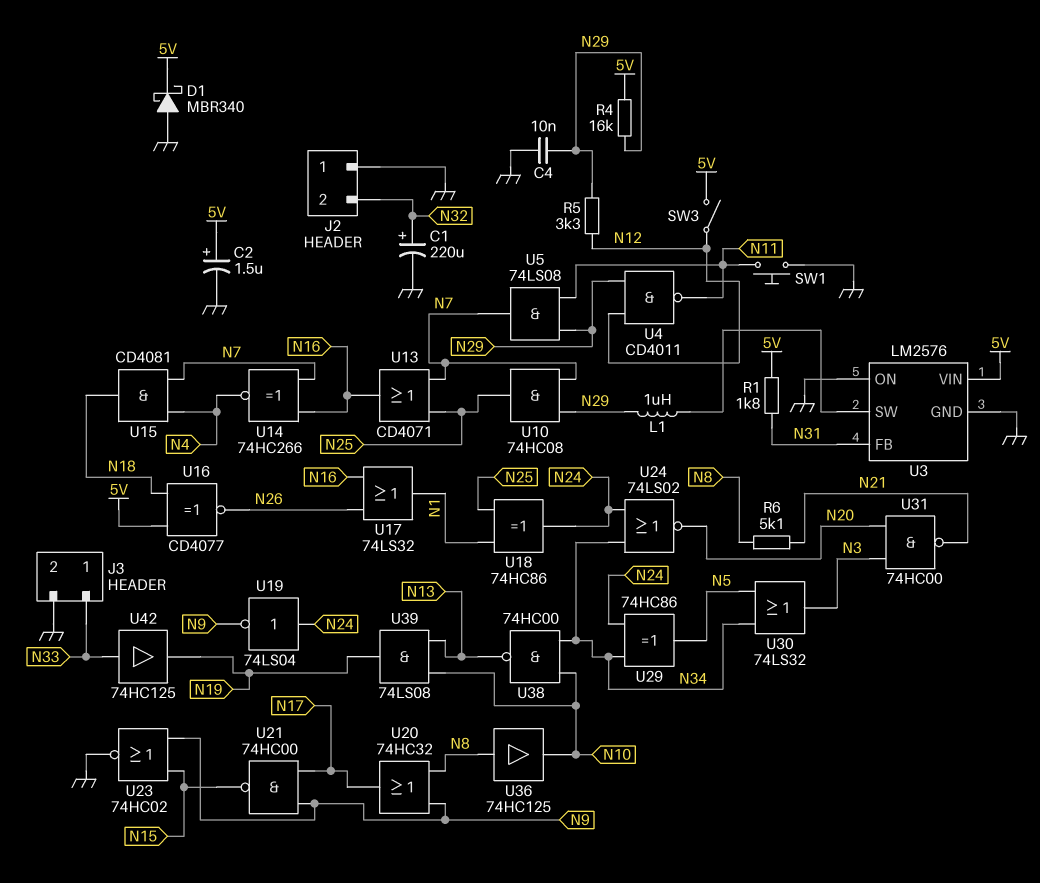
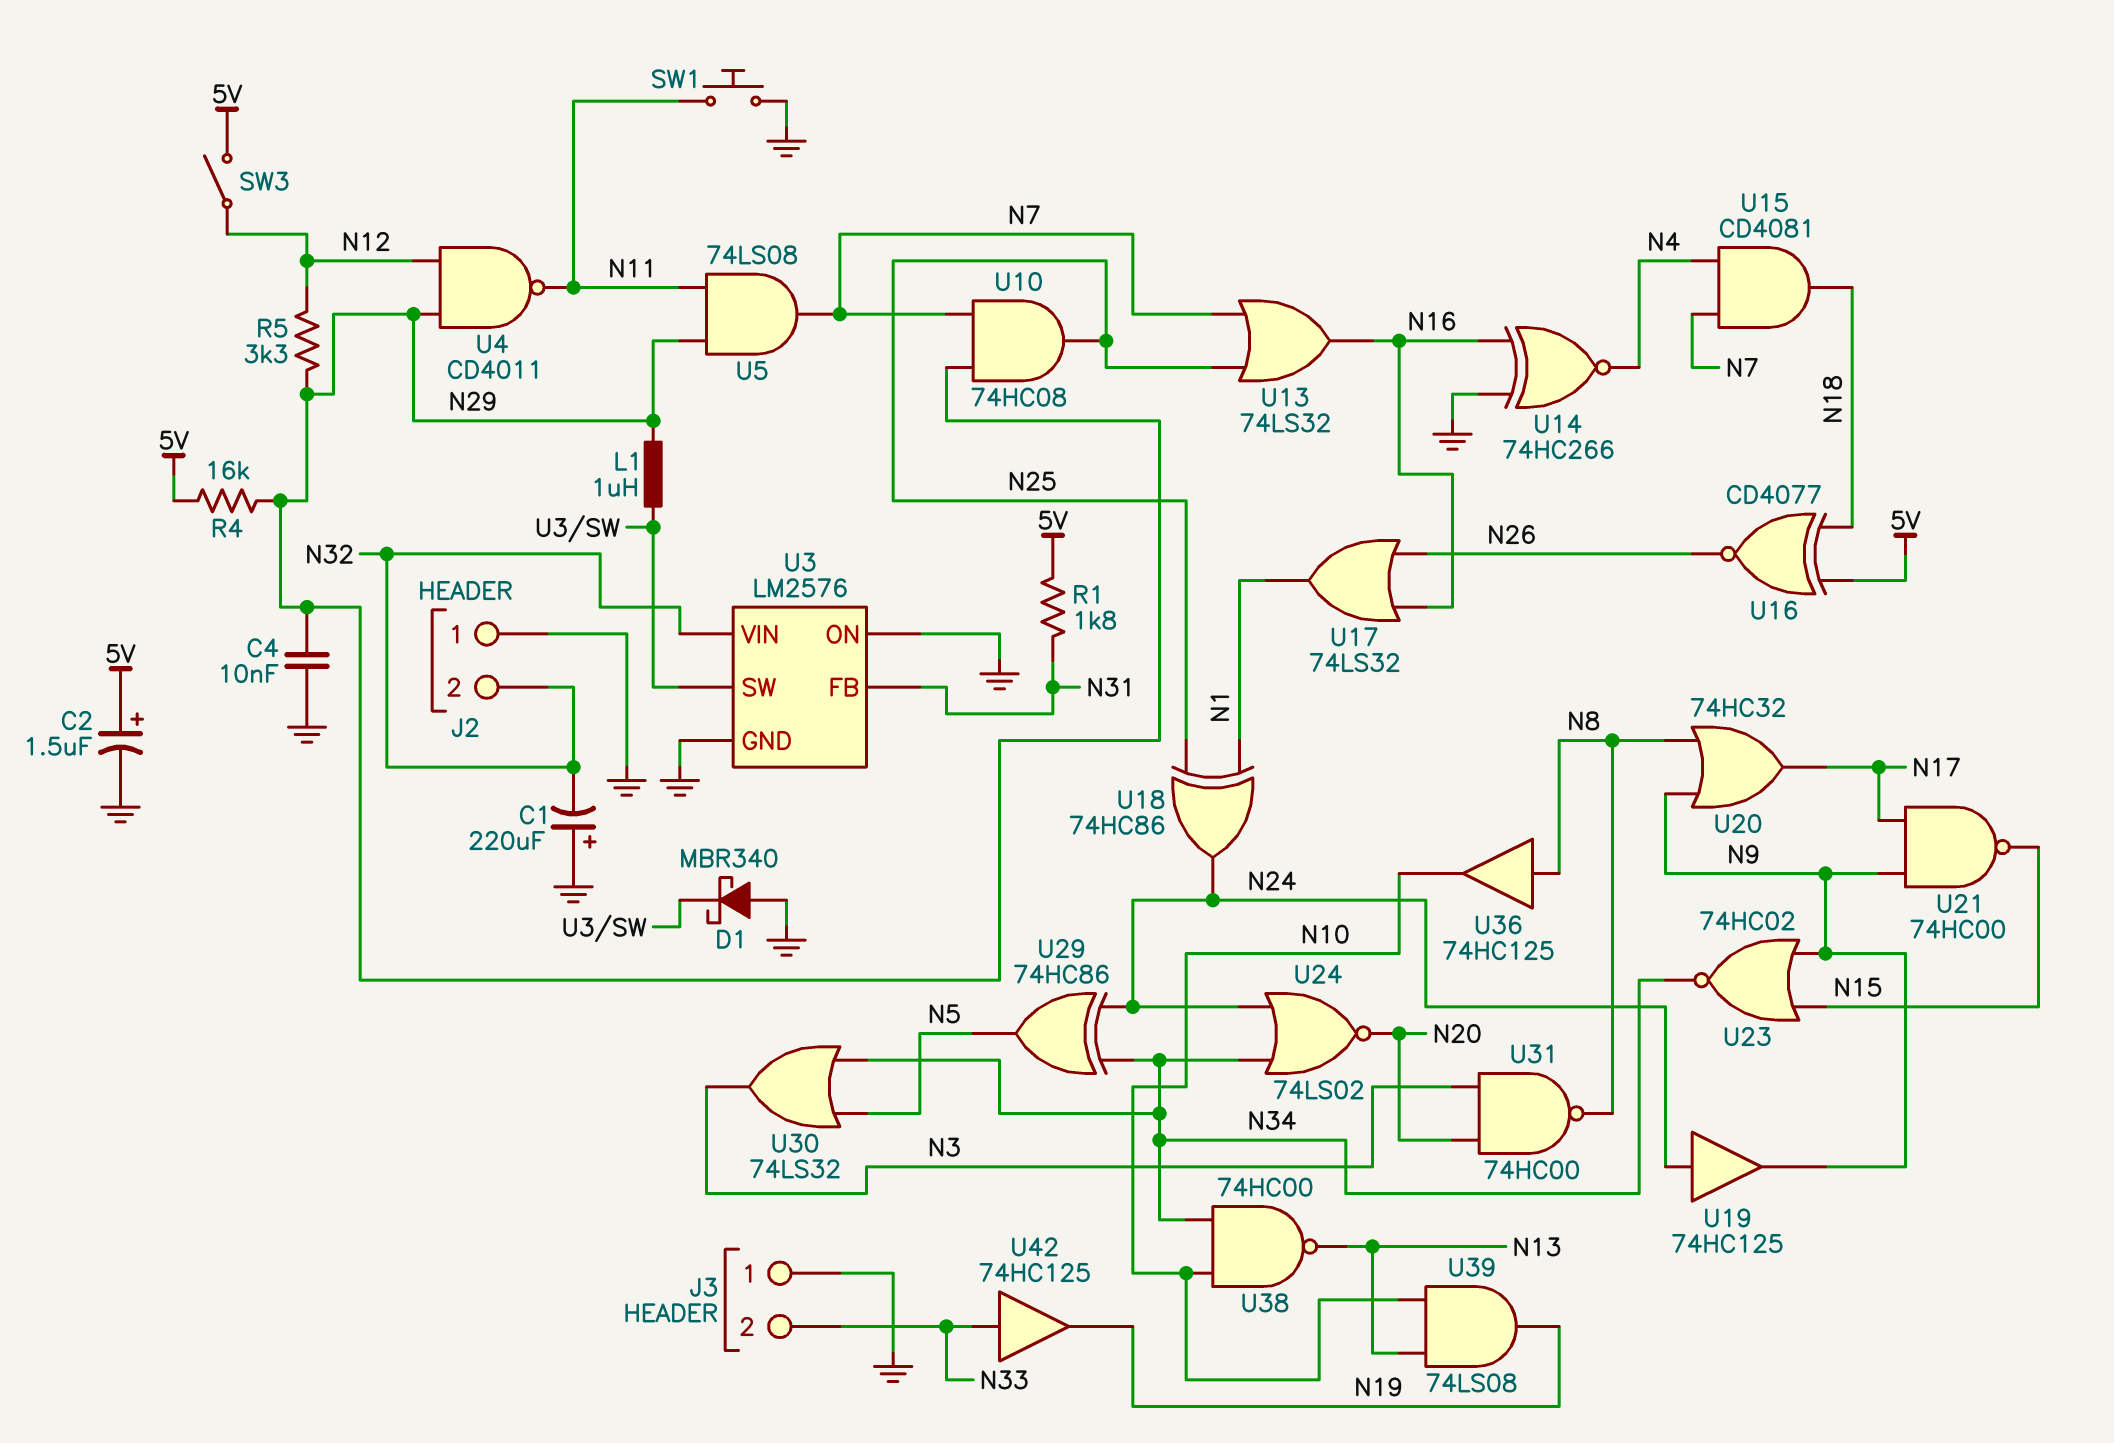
C1: 220uF (plus N32, minus GND) -> 220uF (plus GND, minus N32)
D1: schottky MBR340 (A GND, K 5V) -> schottky MBR340 (A GND, K U3/SW)
J3 pin 1: N33 -> GND
J3 pin 2: GND -> N33
R6: 5.1k (N8, N21) -> none
U3 pin VIN: 5V -> N32
U13: OR CD4071 (in N7, in N25, out N16) -> OR 74LS32 (in N7, in N25, out N16)
U14: XNOR 74HC266 (in N7, in N16, out N4) -> XNOR 74HC266 (in GND, in N16, out N4)
U19: NOT 74LS04 (in N24, out N9) -> buffer 74HC125 (in N24, out N9)
U23: NOR 74HC02 (in N9, in N15, out GND) -> NOR 74HC02 (in N9, in N15, out N34)
U31: NAND 74HC00 (in N3, in N20, out N21) -> NAND 74HC00 (in N3, in N20, out N8)

